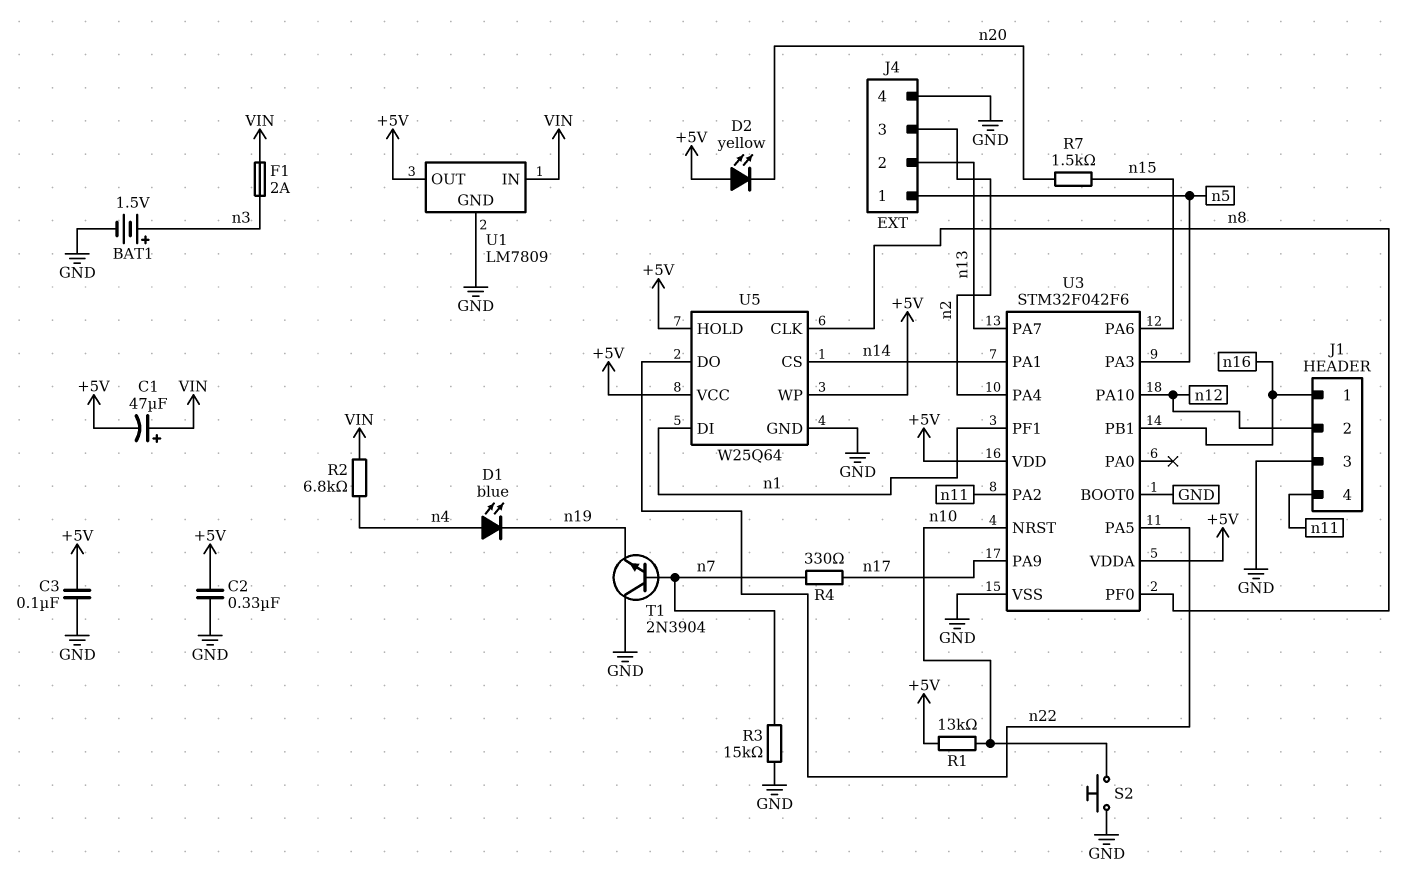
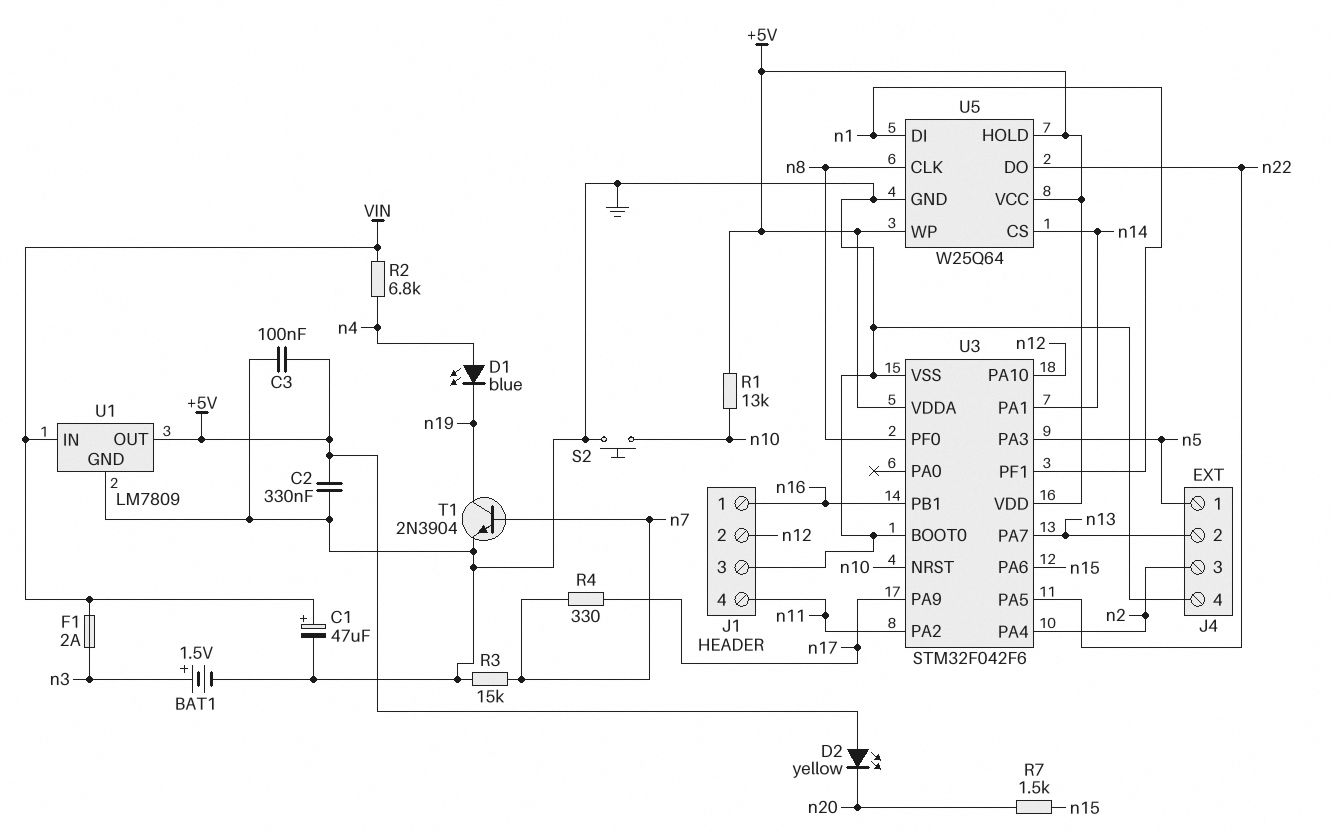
C1: 47uF (plus VIN, minus +5V) -> 47uF (plus VIN, minus GND)
T1: NPN 2N3904 (B n7, C GND, E n19) -> NPN 2N3904 (B n7, C n19, E GND)

